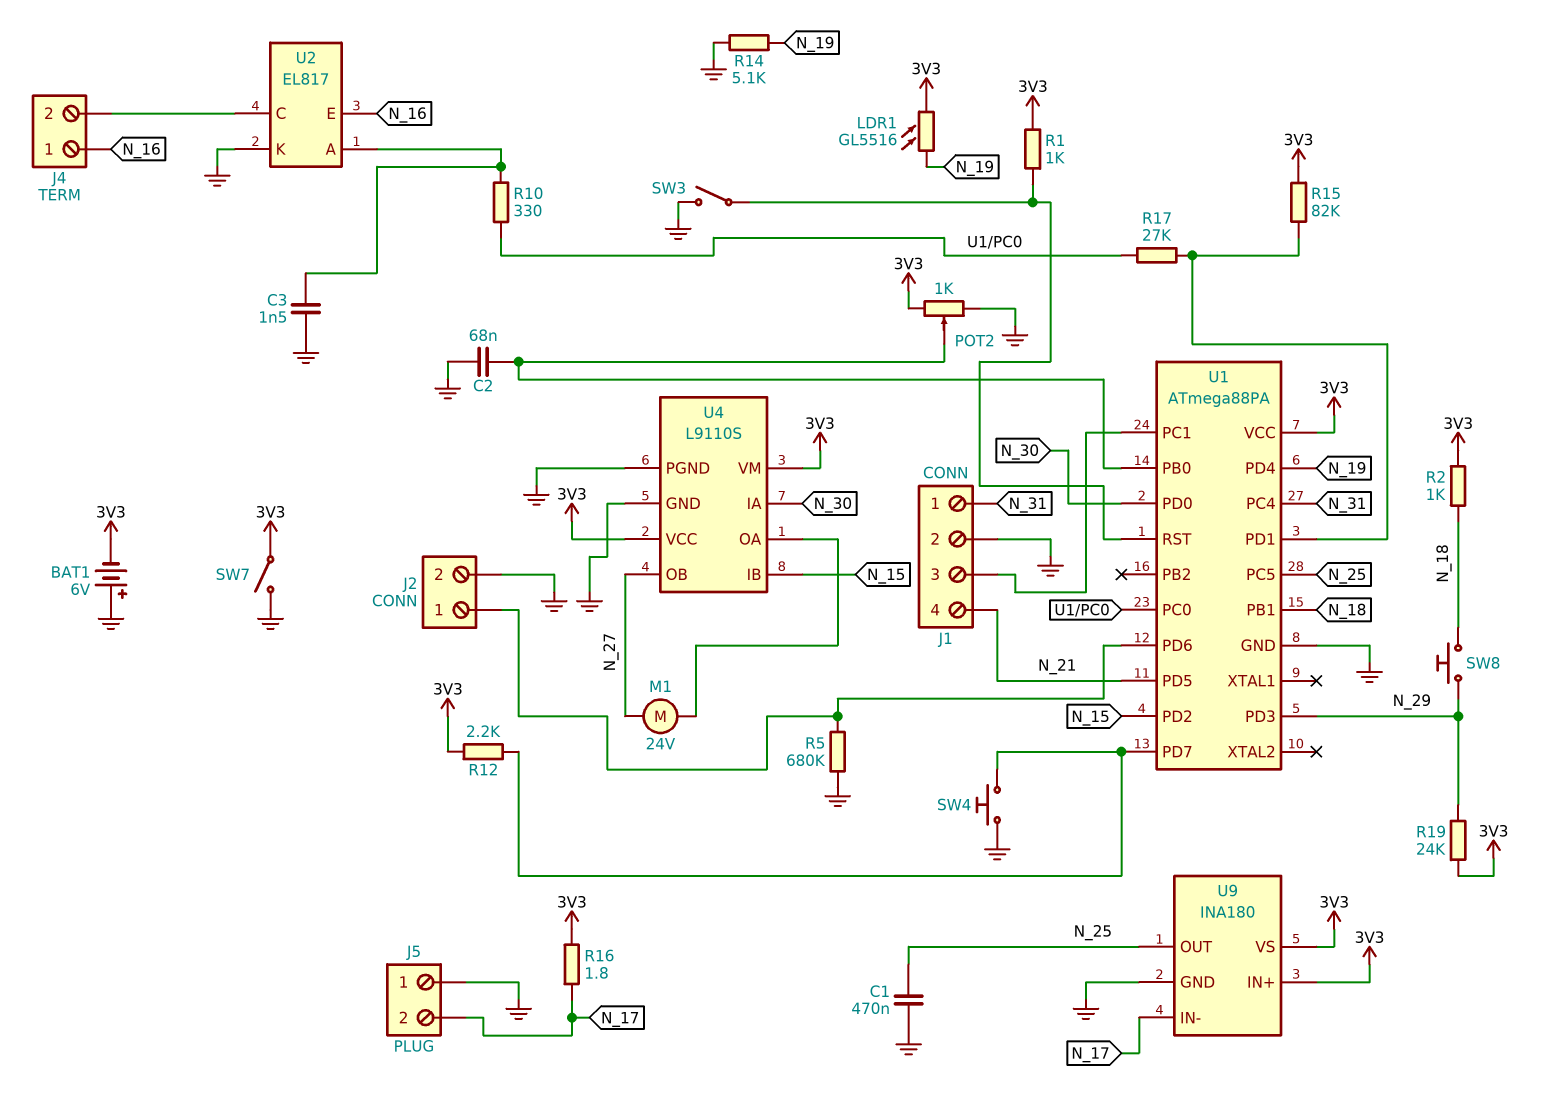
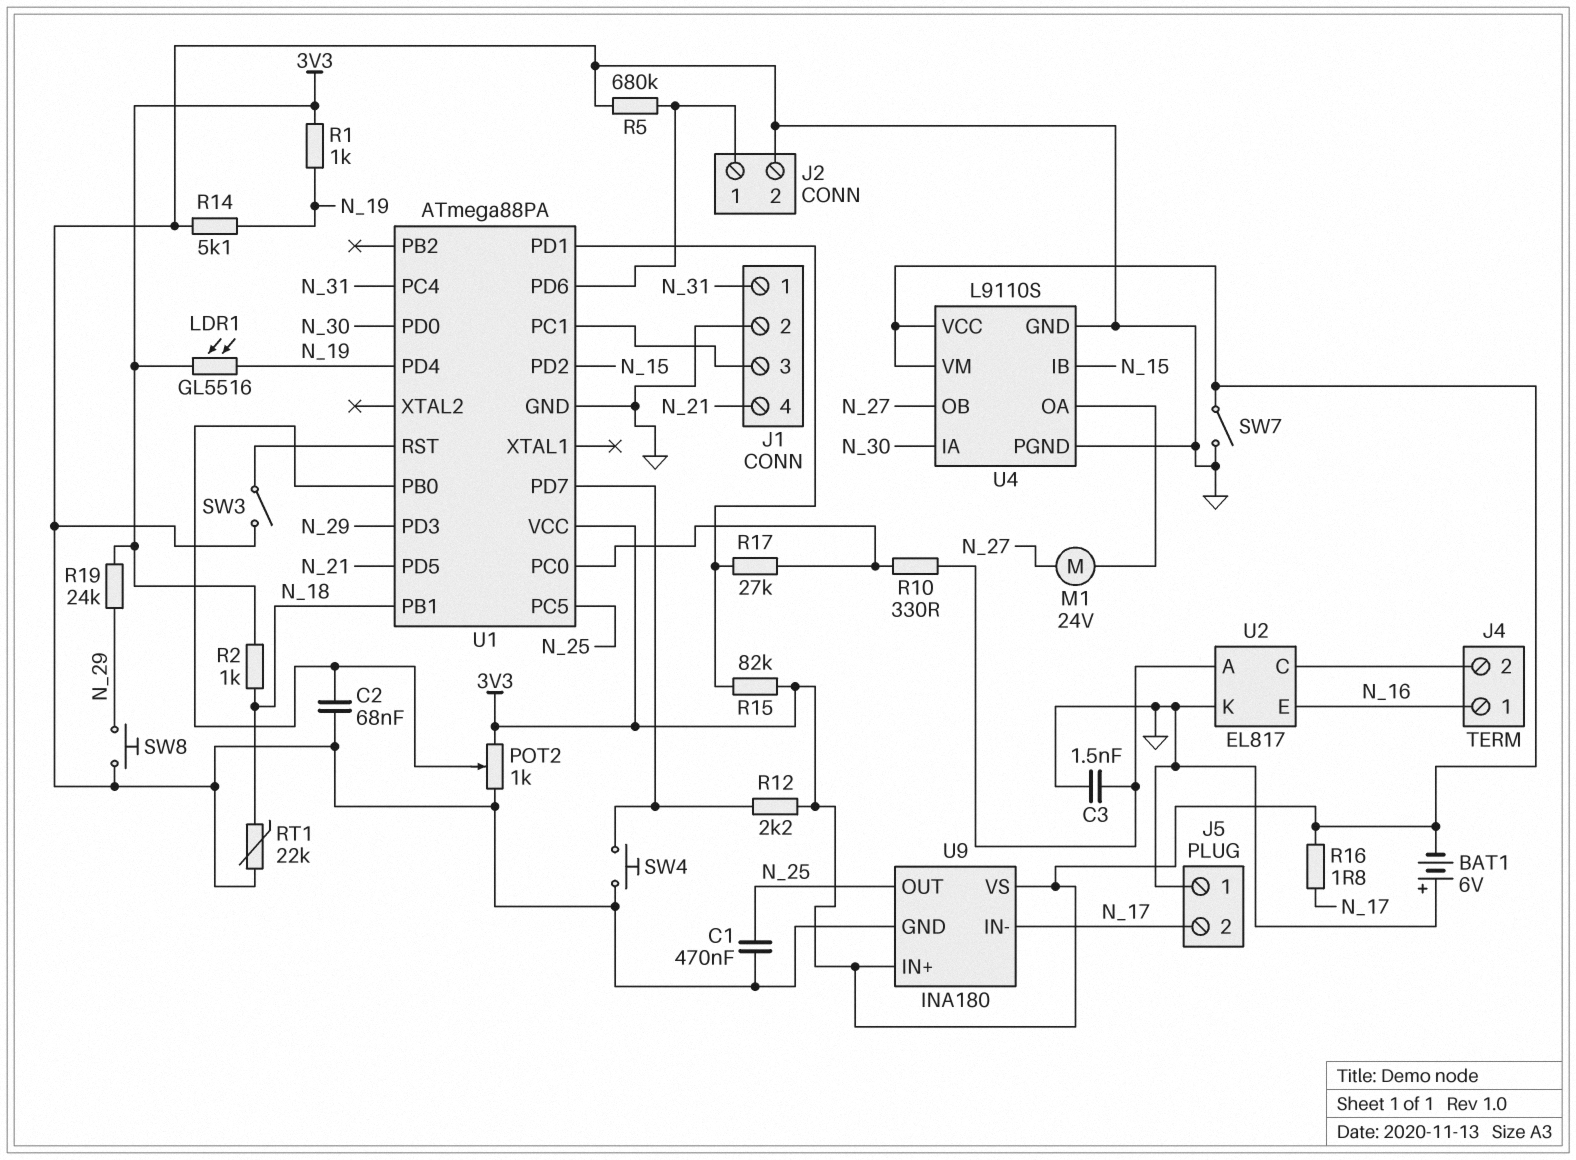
R1: 1k (3V3, U1/RST) -> 1k (3V3, N_19)
RT1: none -> 22k (GND, N_18)
SW8: button (N_18, N_29) -> button (GND, N_29)

